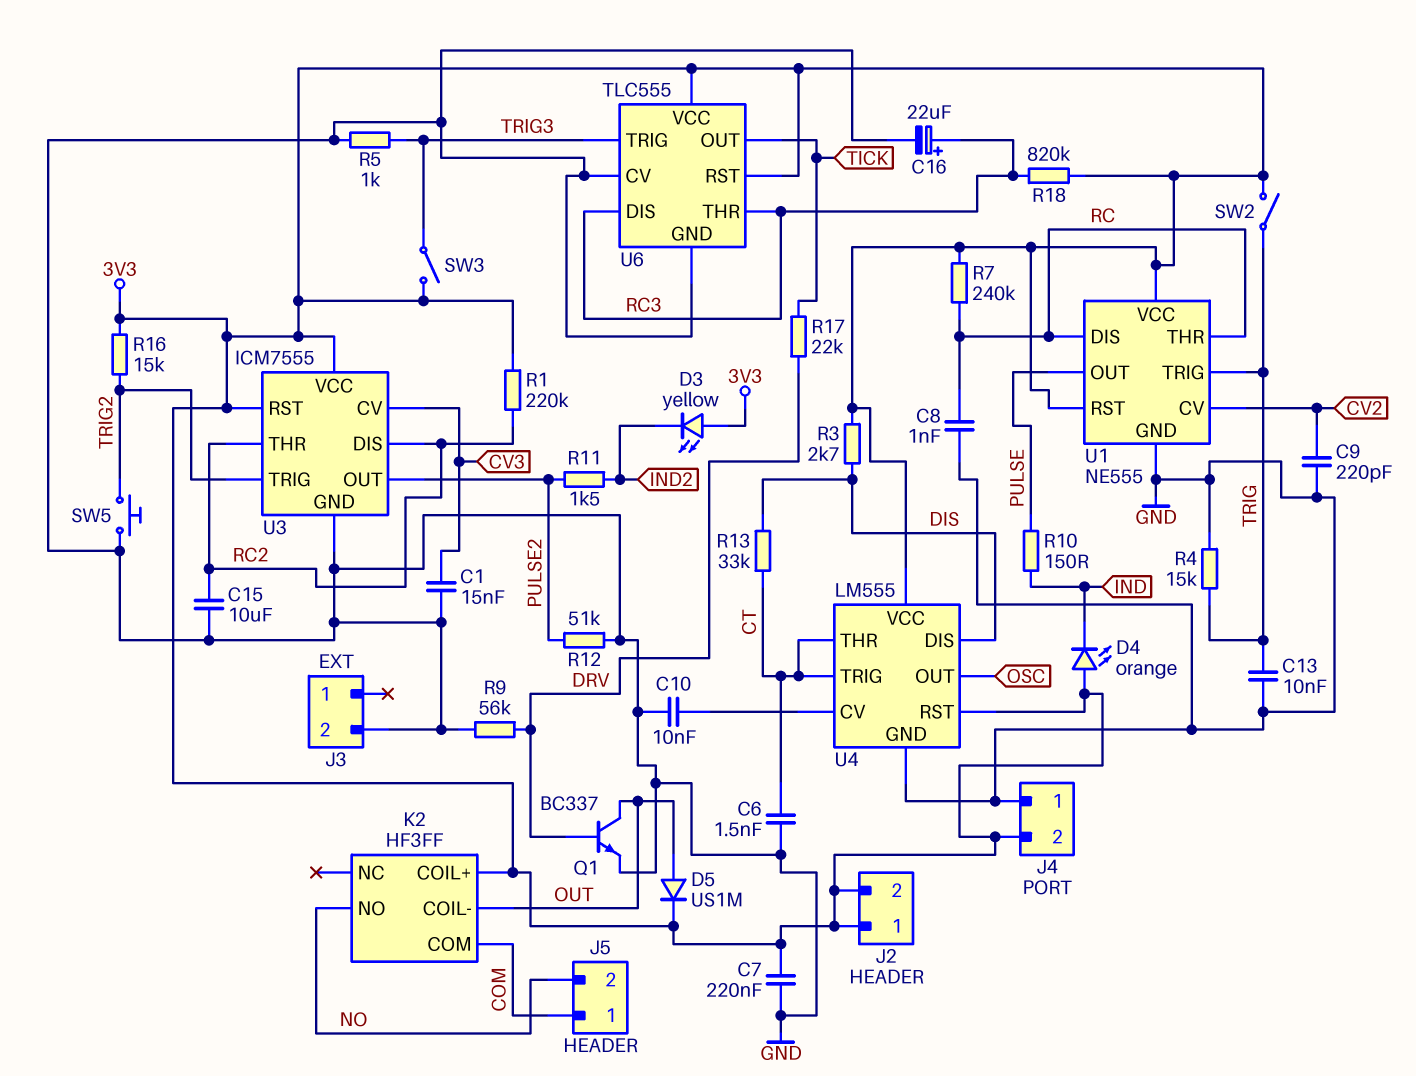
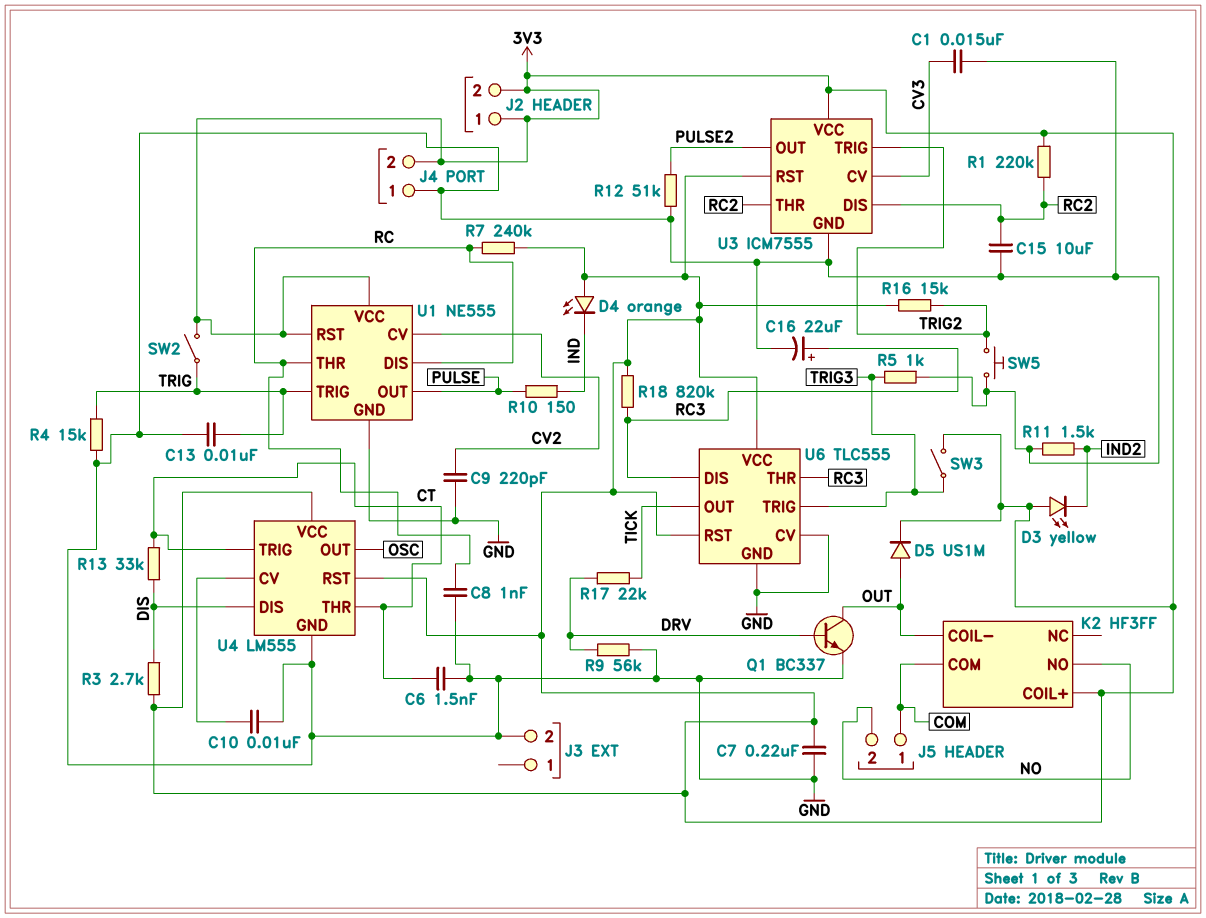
R11: 1.5k (IND2, PULSE2) -> 1.5k (GND, IND2)

